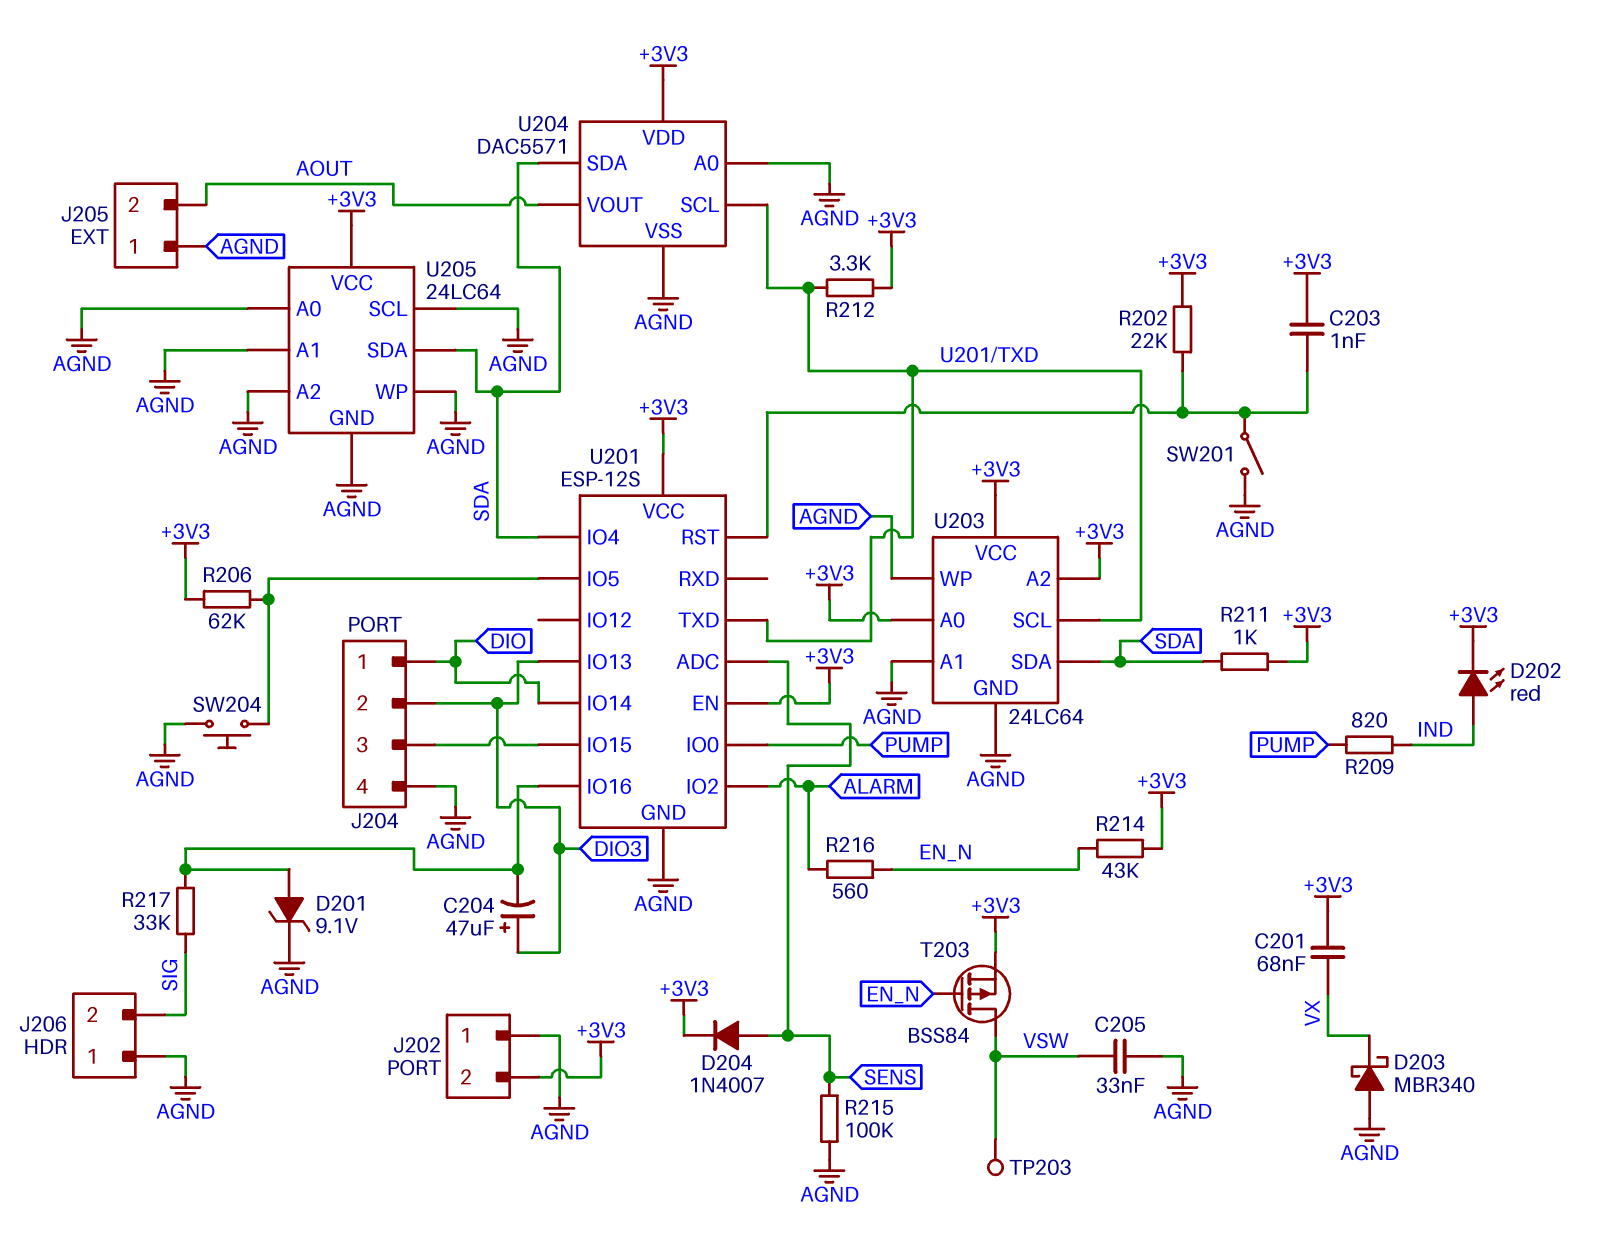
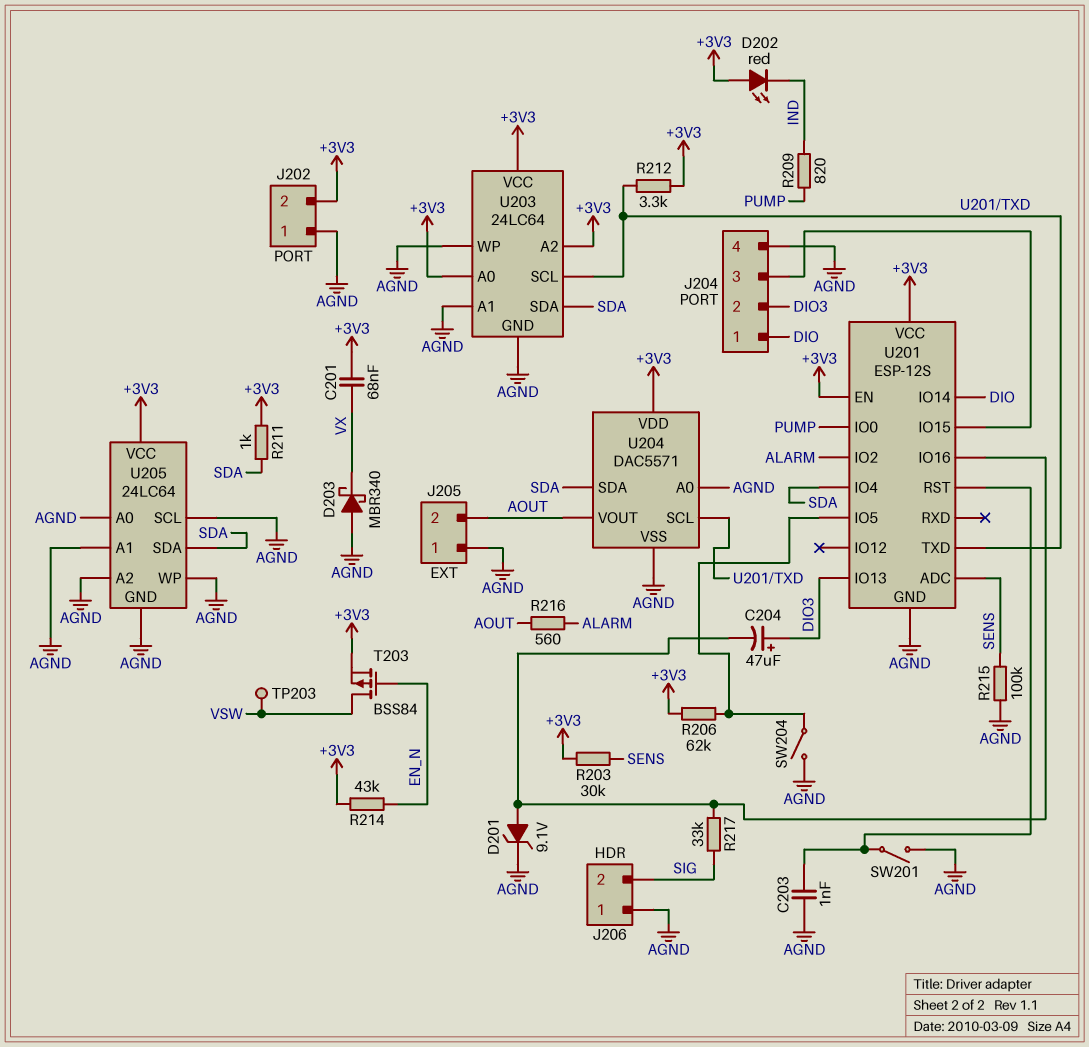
C203: 1nF (+3V3, U201/RST) -> 1nF (AGND, U201/RST)
C205: 33nF (AGND, VSW) -> none
D202: LED red (A IND, K +3V3) -> LED red (A +3V3, K IND)
D204: diode 1N4007 (A SENS, K +3V3) -> none
R202: 22k (+3V3, U201/RST) -> none
R203: none -> 30k (+3V3, SENS)
R216: 560 (ALARM, EN_N) -> 560 (ALARM, AOUT)
SW204: button (AGND, U201/IO5) -> switch (AGND, U201/IO5)

